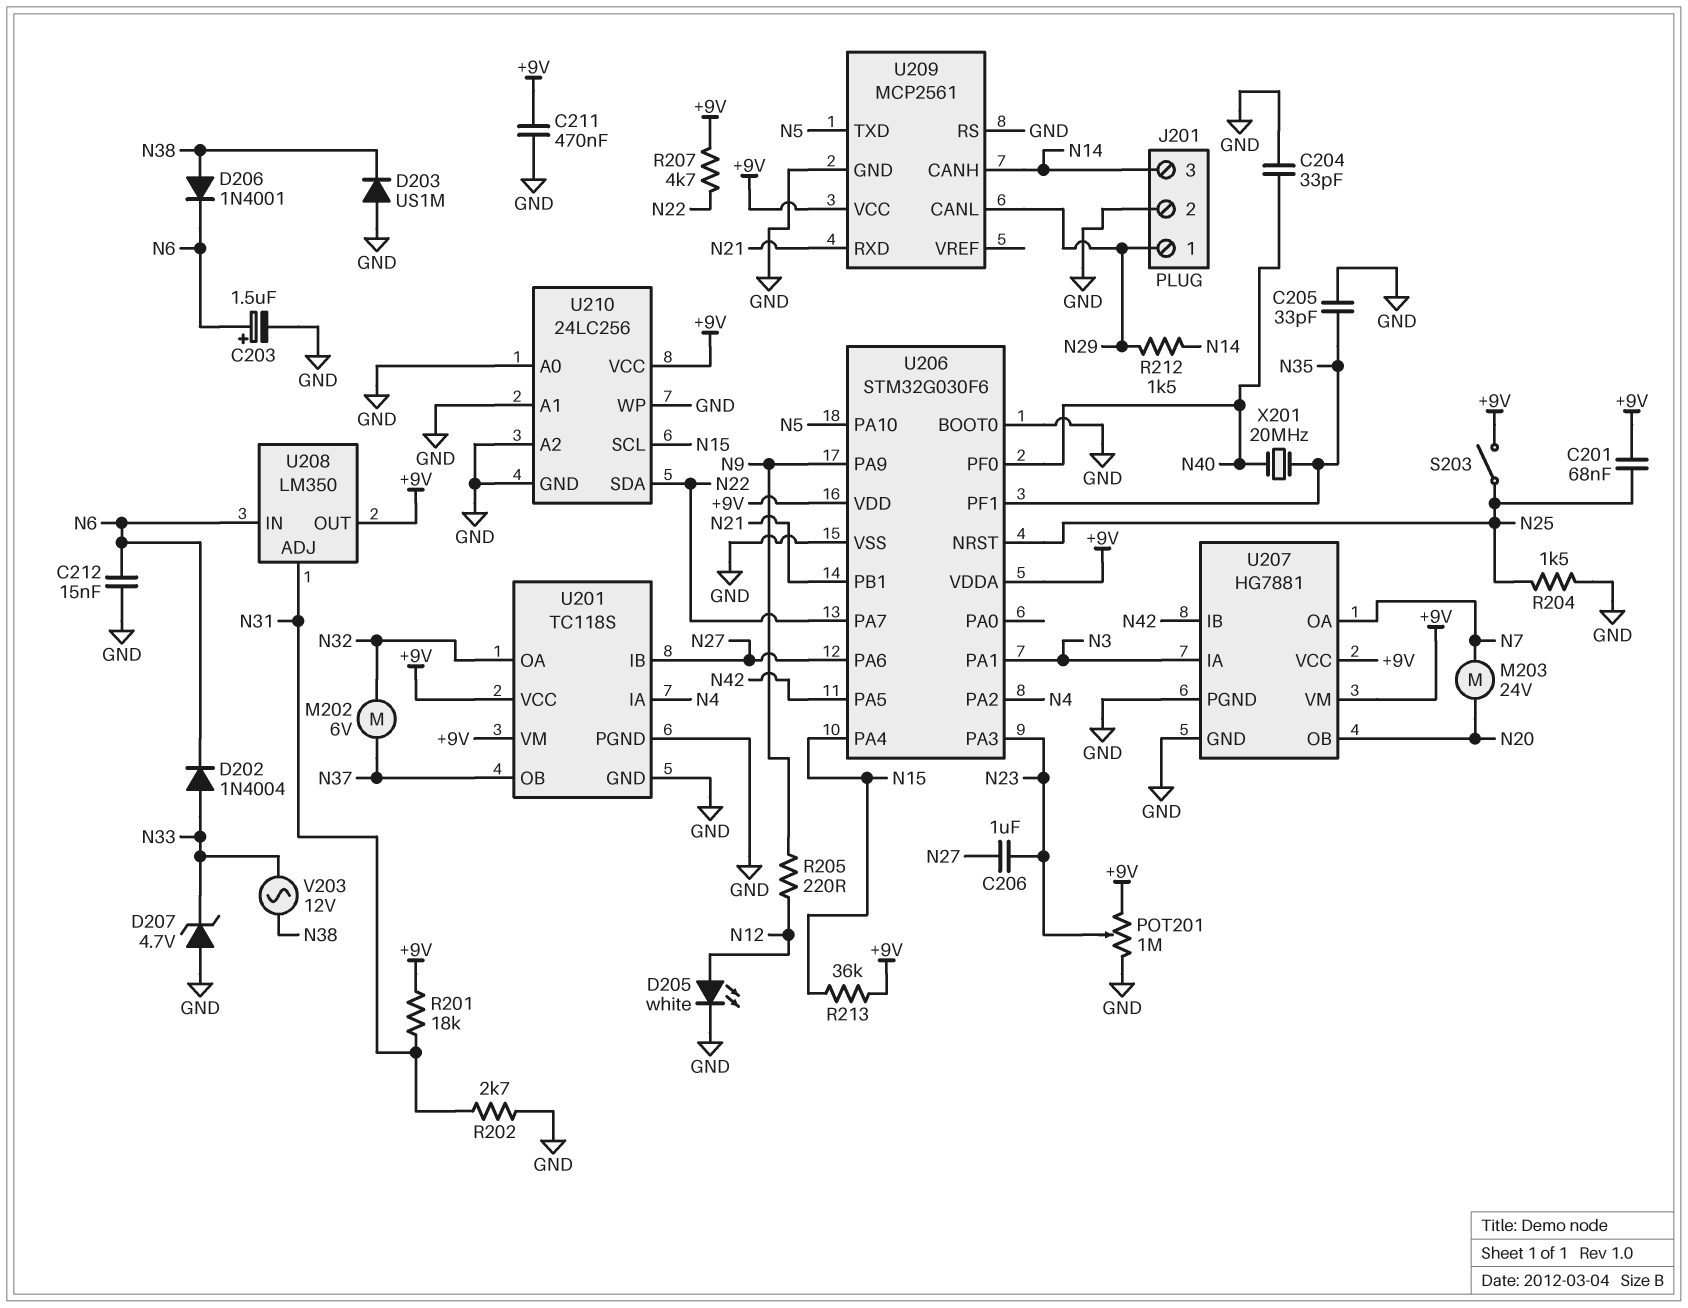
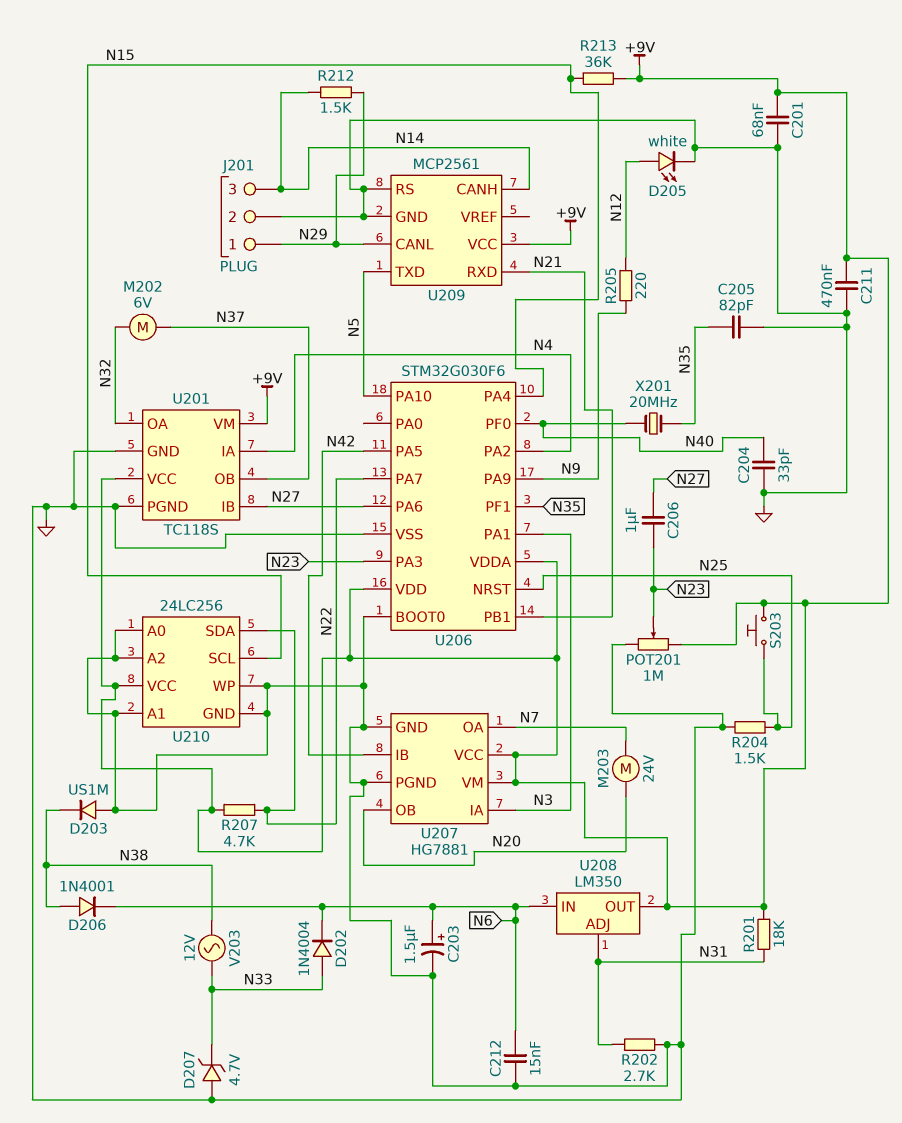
C201: 68nF (+9V, N25) -> 68nF (+9V, GND)
C205: 33pF (GND, N35) -> 82pF (GND, N35)
S203: switch (+9V, N25) -> button (+9V, N25)

